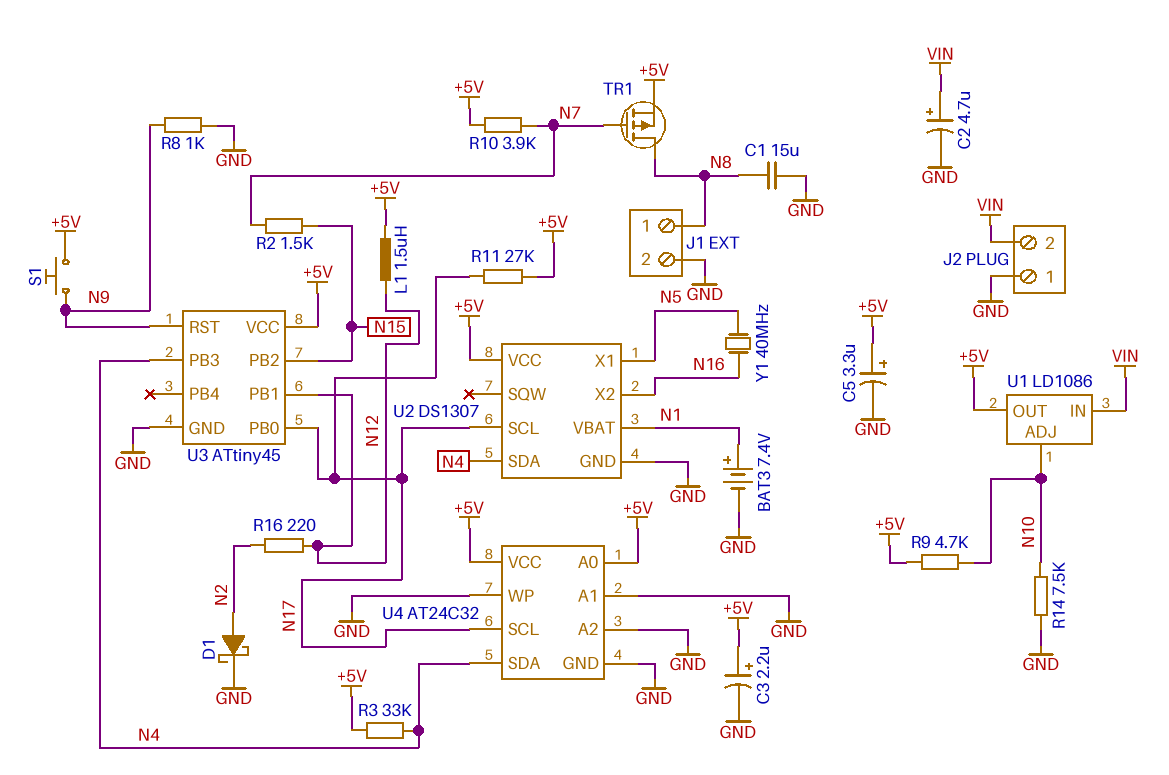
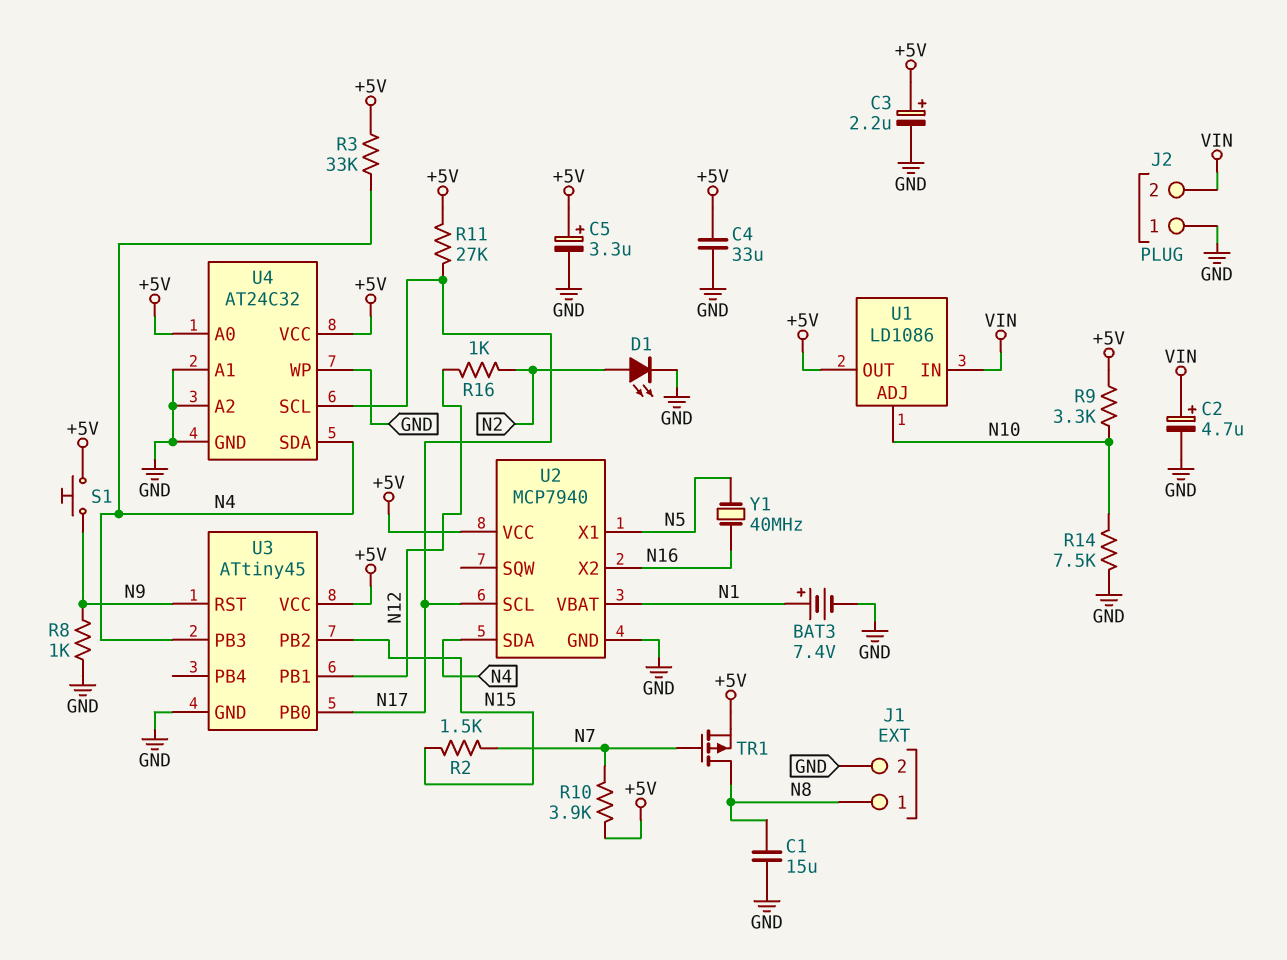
C4: none -> 33uF (+5V, GND)
D1: schottky (A N2, K GND) -> LED (A N2, K GND)
L1: 1.5uH (+5V, N12) -> none
R9: 4.7k (+5V, N10) -> 3.3k (+5V, N10)
R16: 220 (N2, N12) -> 1k (N2, N12)
U2: DS1307 -> MCP7940

